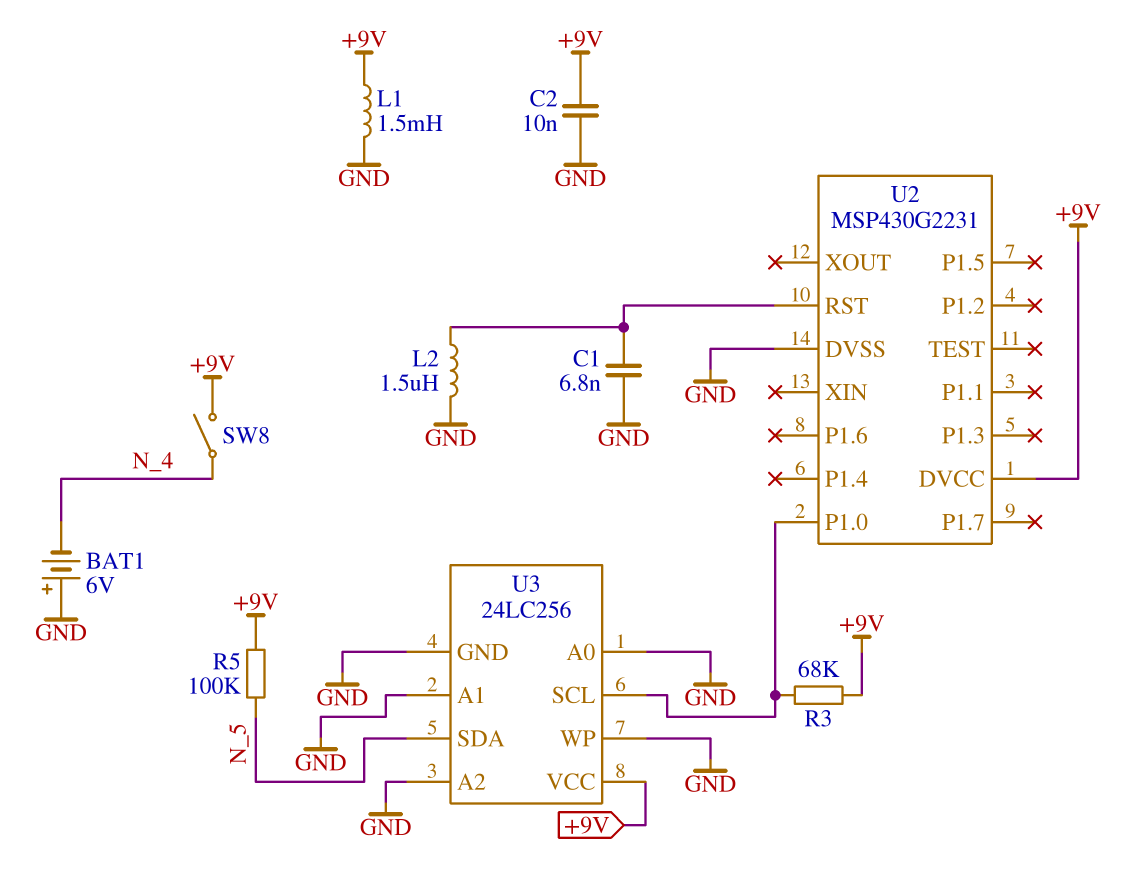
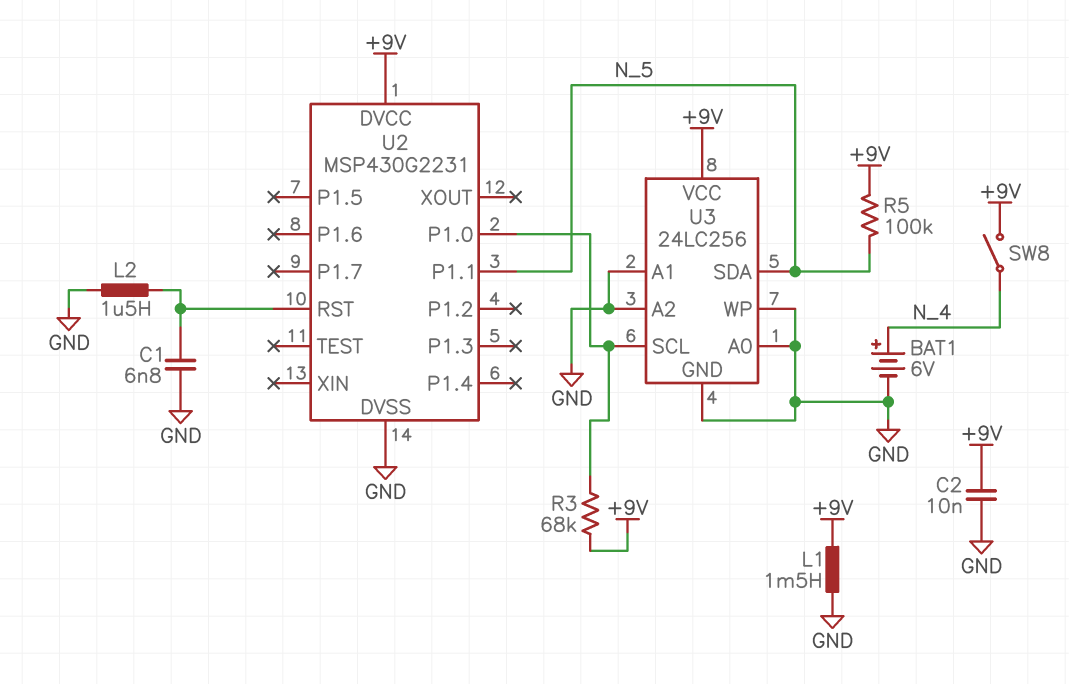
BAT1: 6V (plus GND, minus N_4) -> 6V (plus N_4, minus GND)
U2 pin P1.1: none -> N_5

